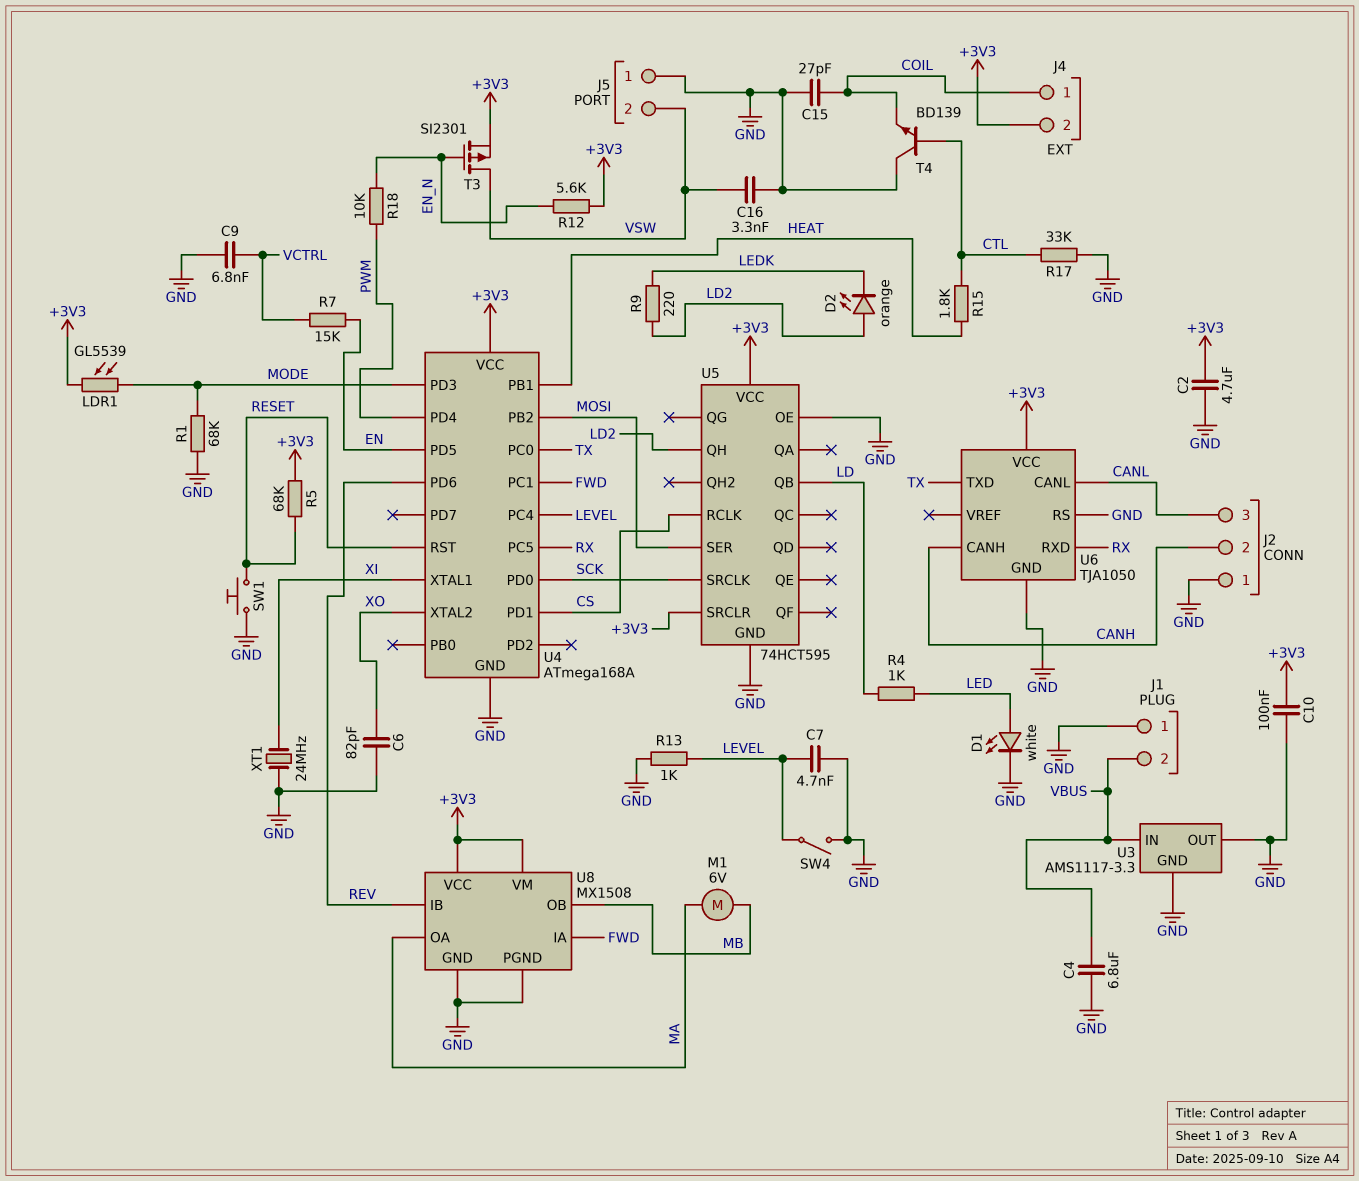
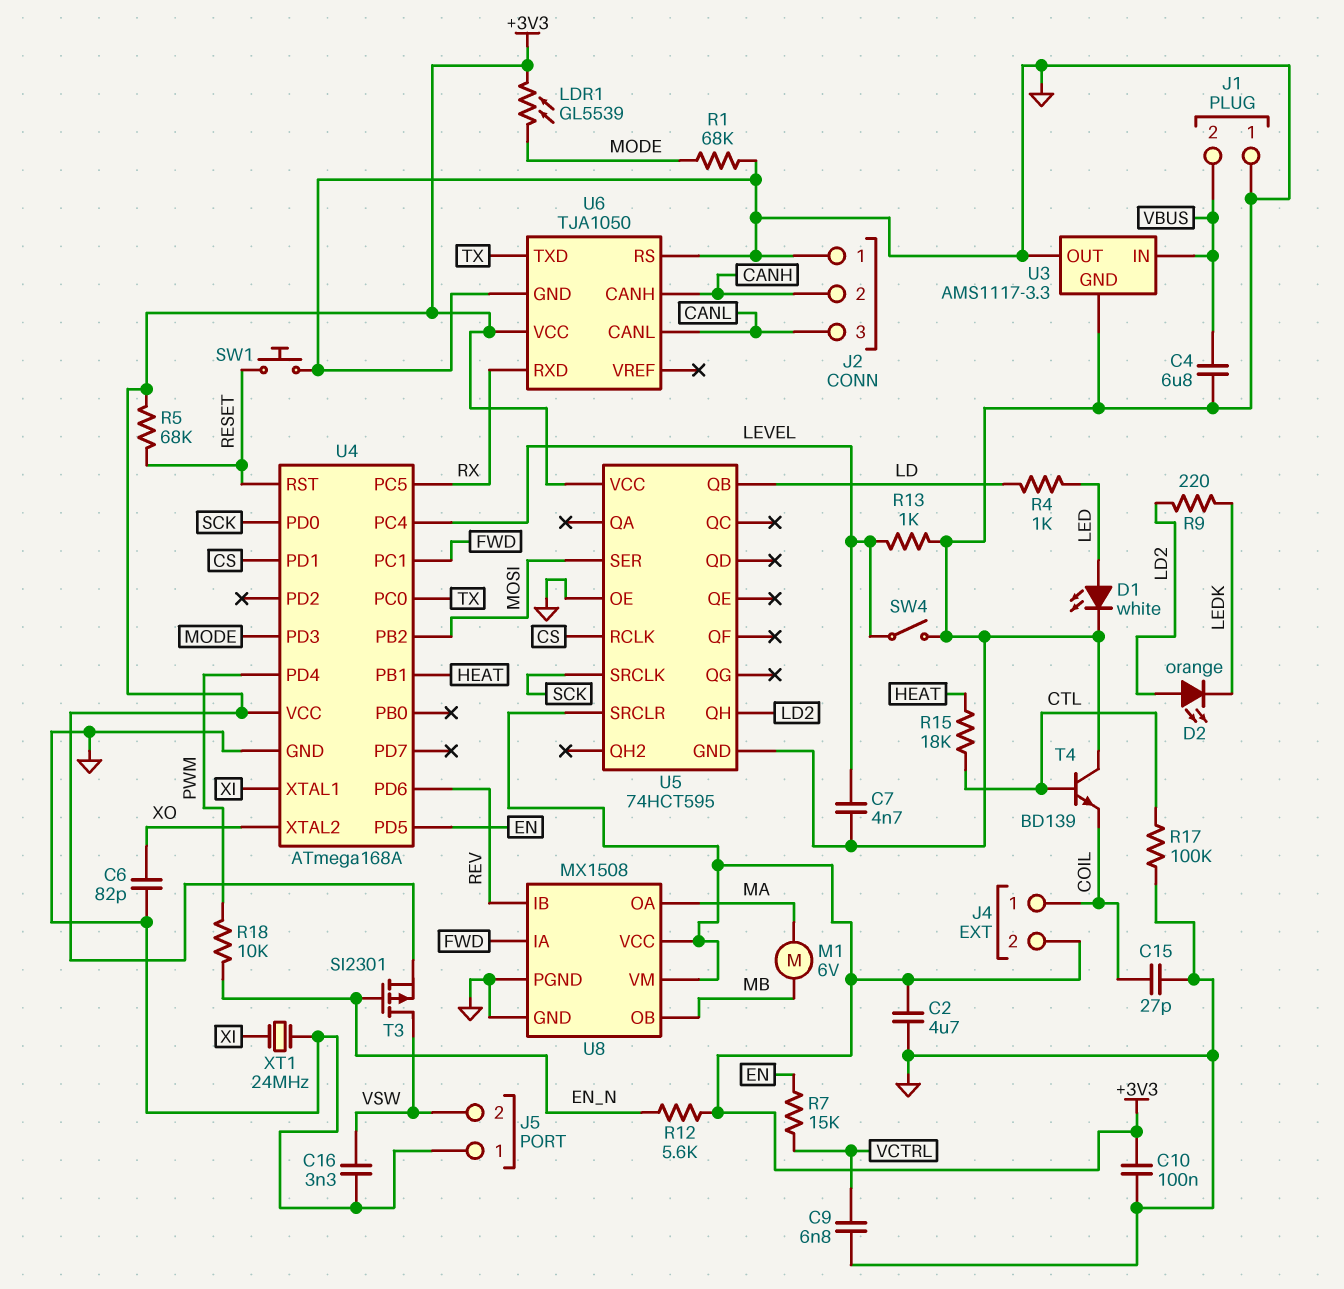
R15: 1.8k (CTL, HEAT) -> 18k (CTL, HEAT)
R17: 33k (CTL, GND) -> 100k (CTL, GND)

